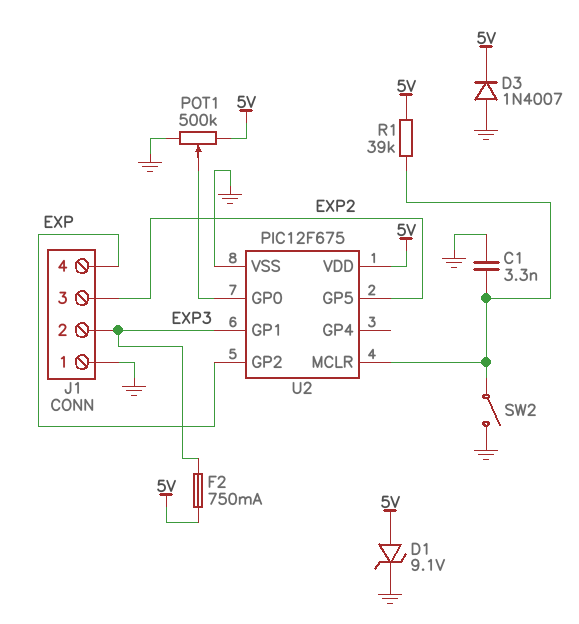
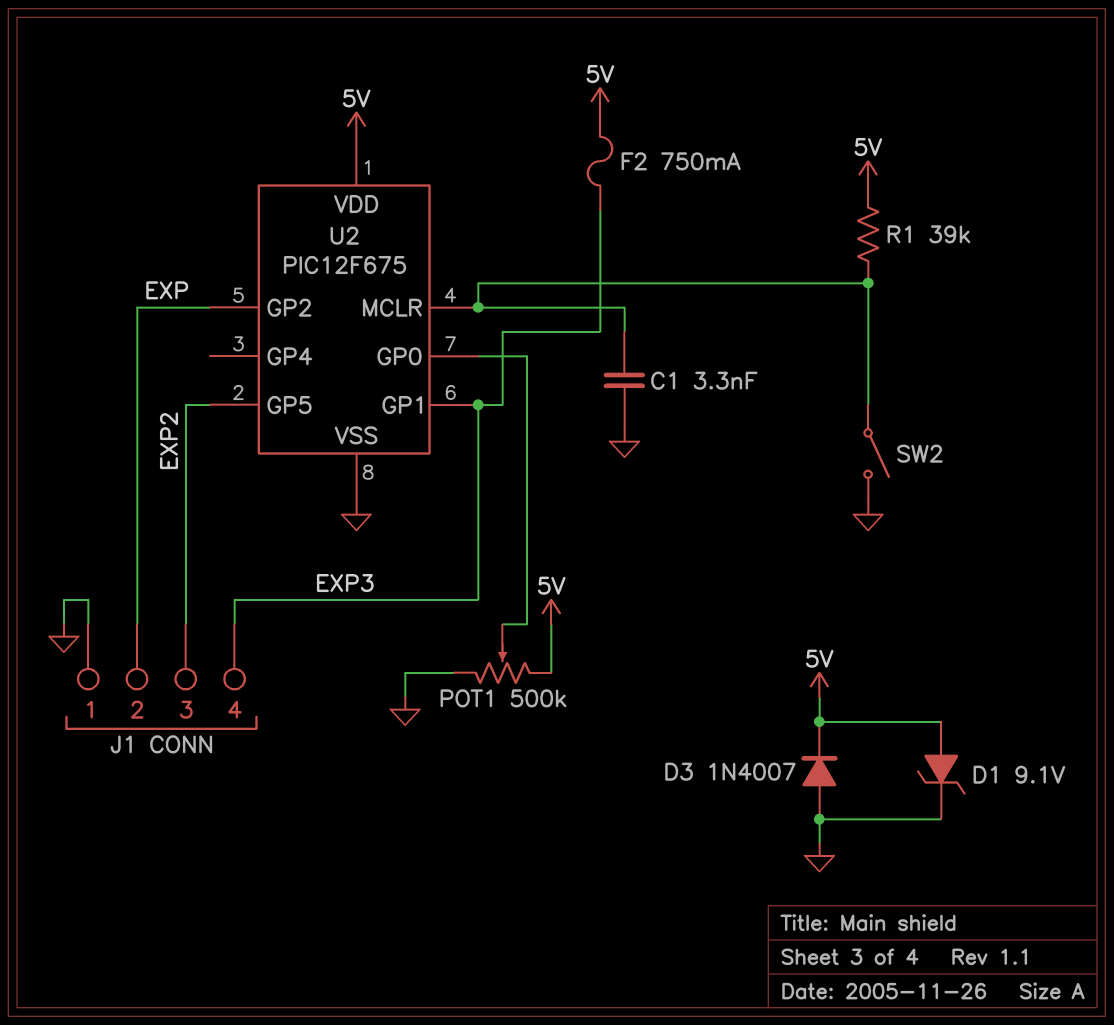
J1 pin 2: EXP3 -> EXP
J1 pin 4: EXP -> EXP3

